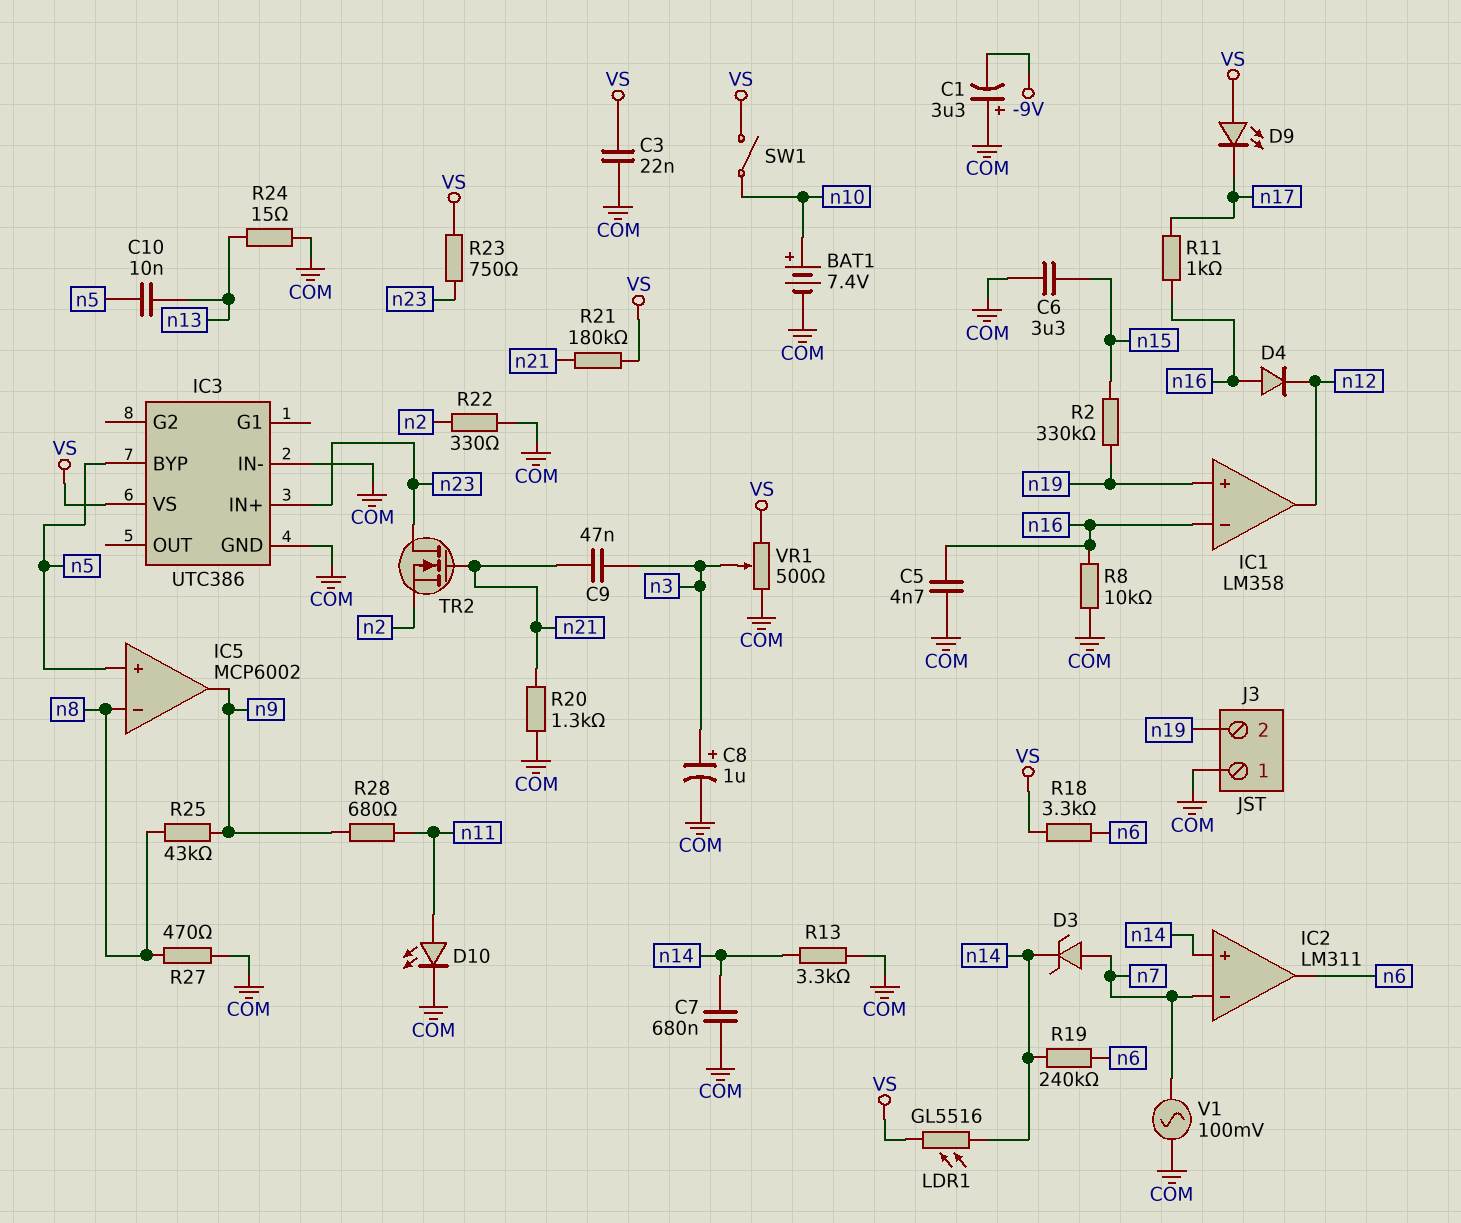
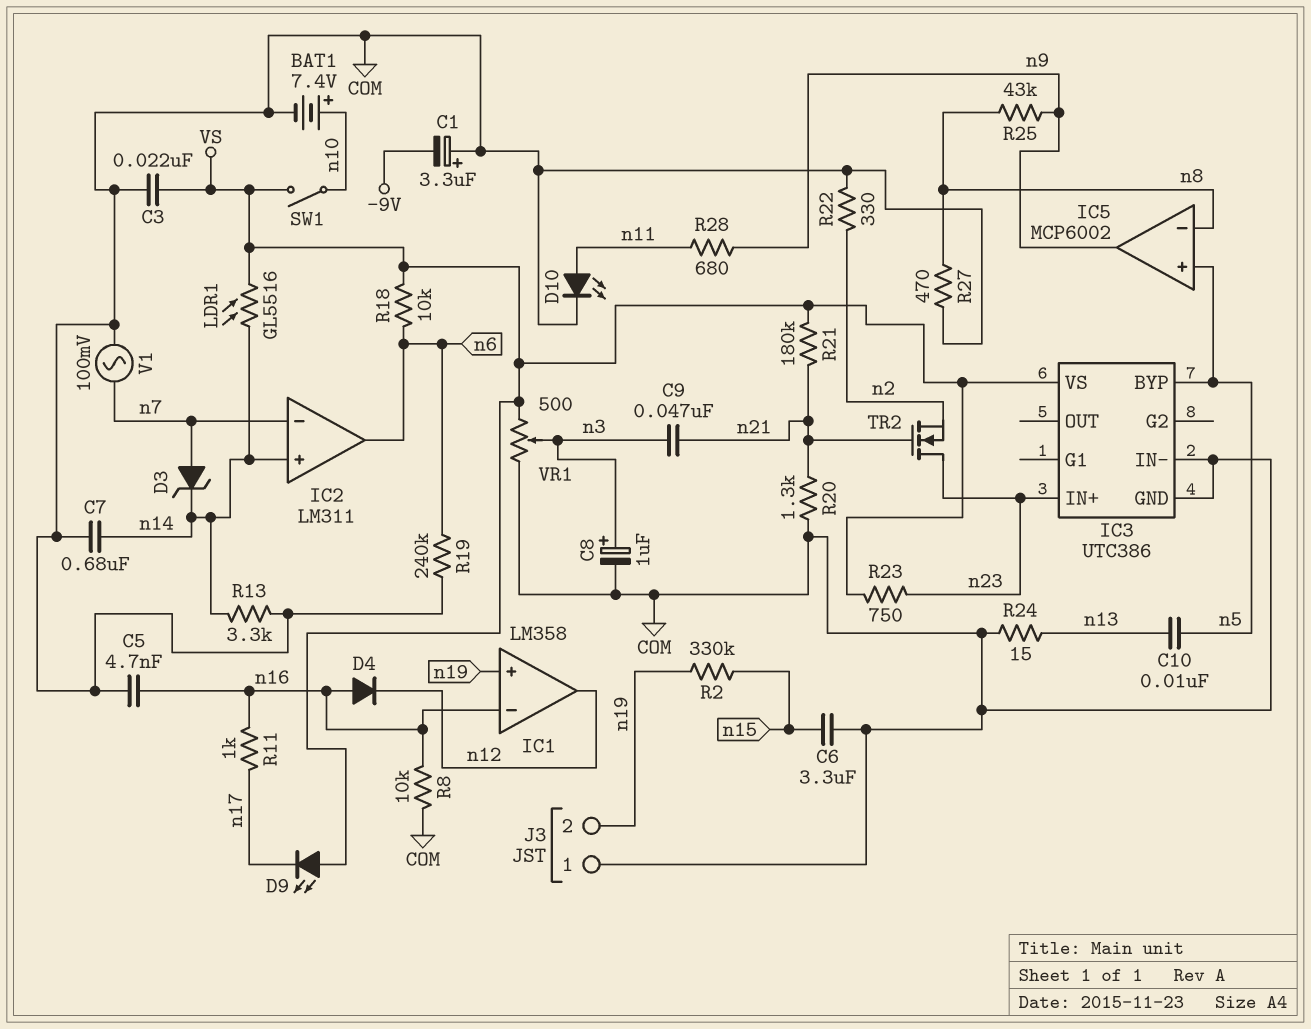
R18: 3.3k (VS, n6) -> 10k (VS, n6)
R19: 240k (n6, n14) -> 240k (COM, n6)

